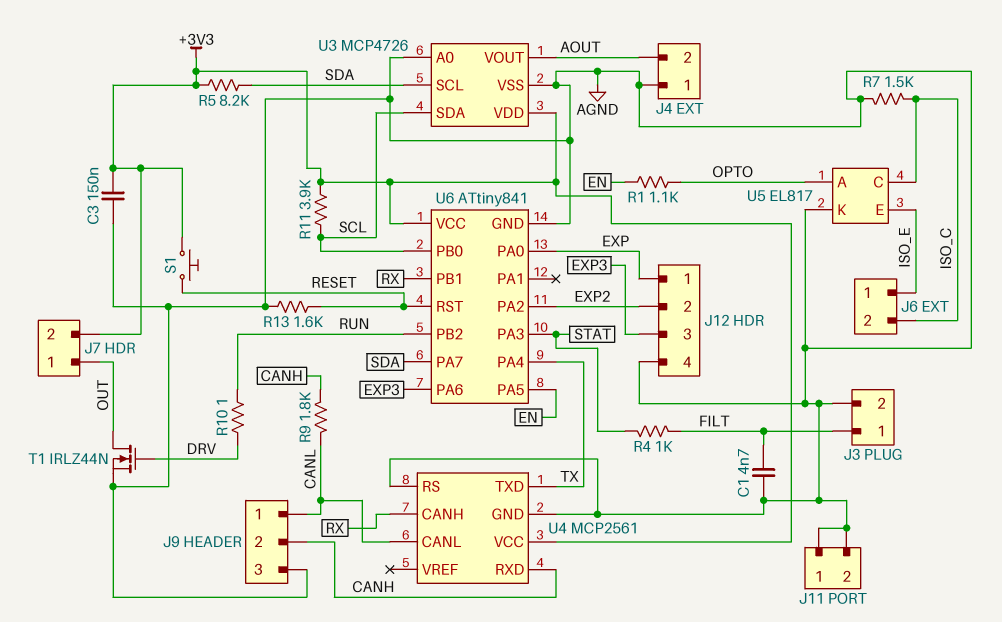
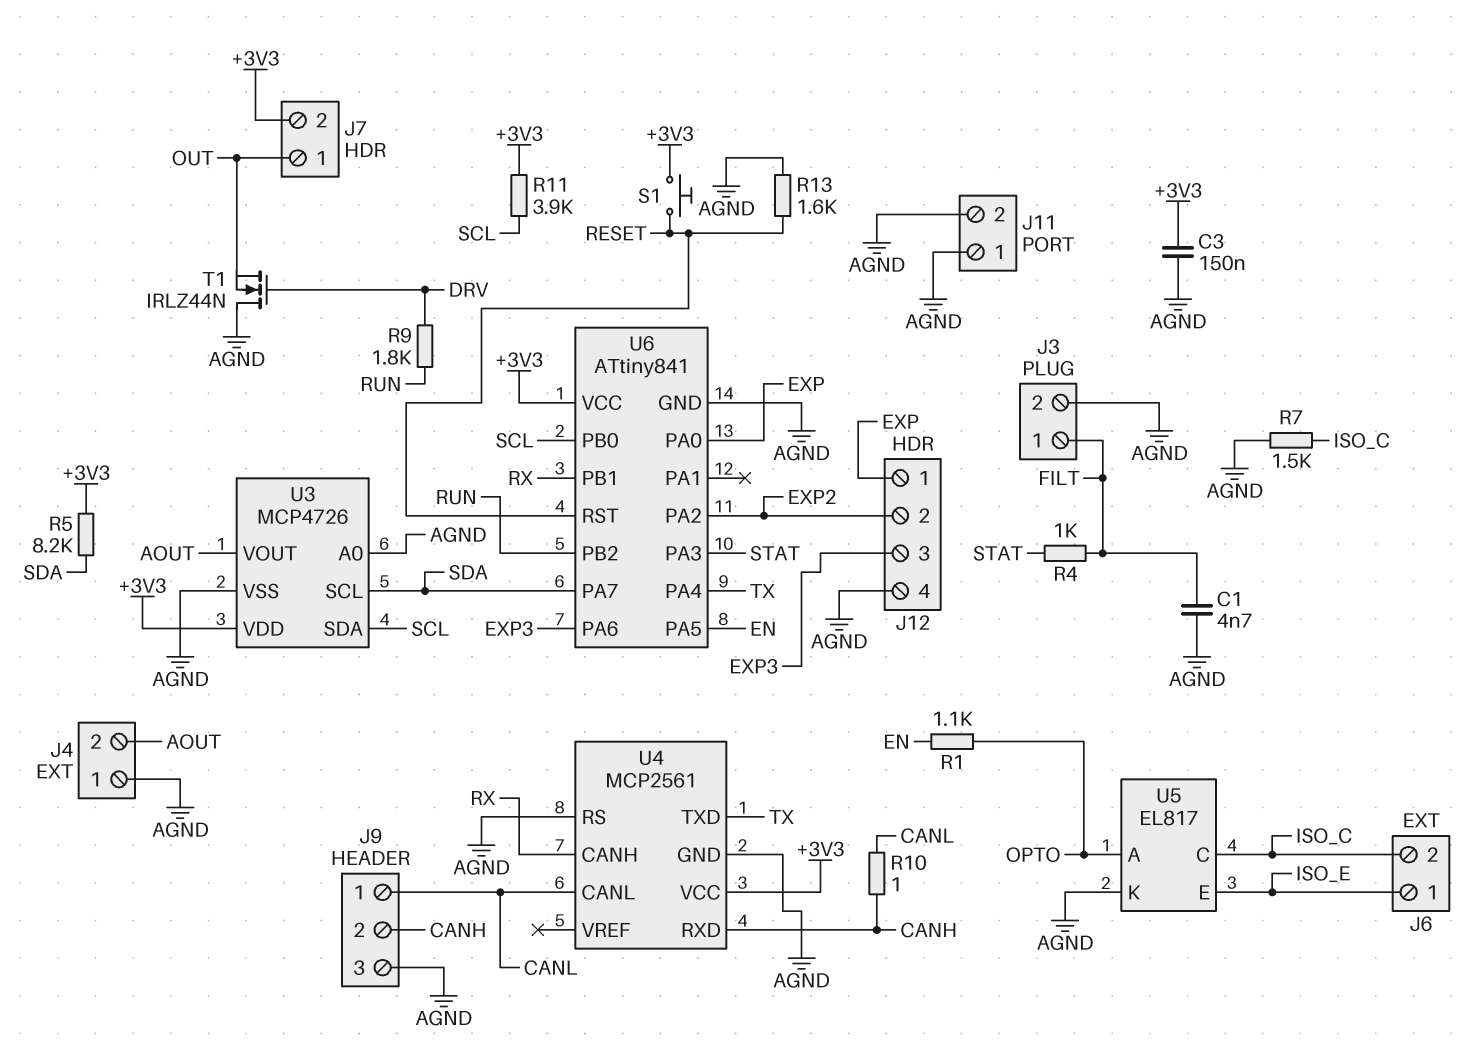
R9: 1.8k (CANH, CANL) -> 1.8k (DRV, RUN)
R10: 1 (DRV, RUN) -> 1 (CANH, CANL)
T1: NMOS IRLZ44N (G DRV, D OUT, S AGND) -> NMOS IRLZ44N (G DRV, D AGND, S OUT)

